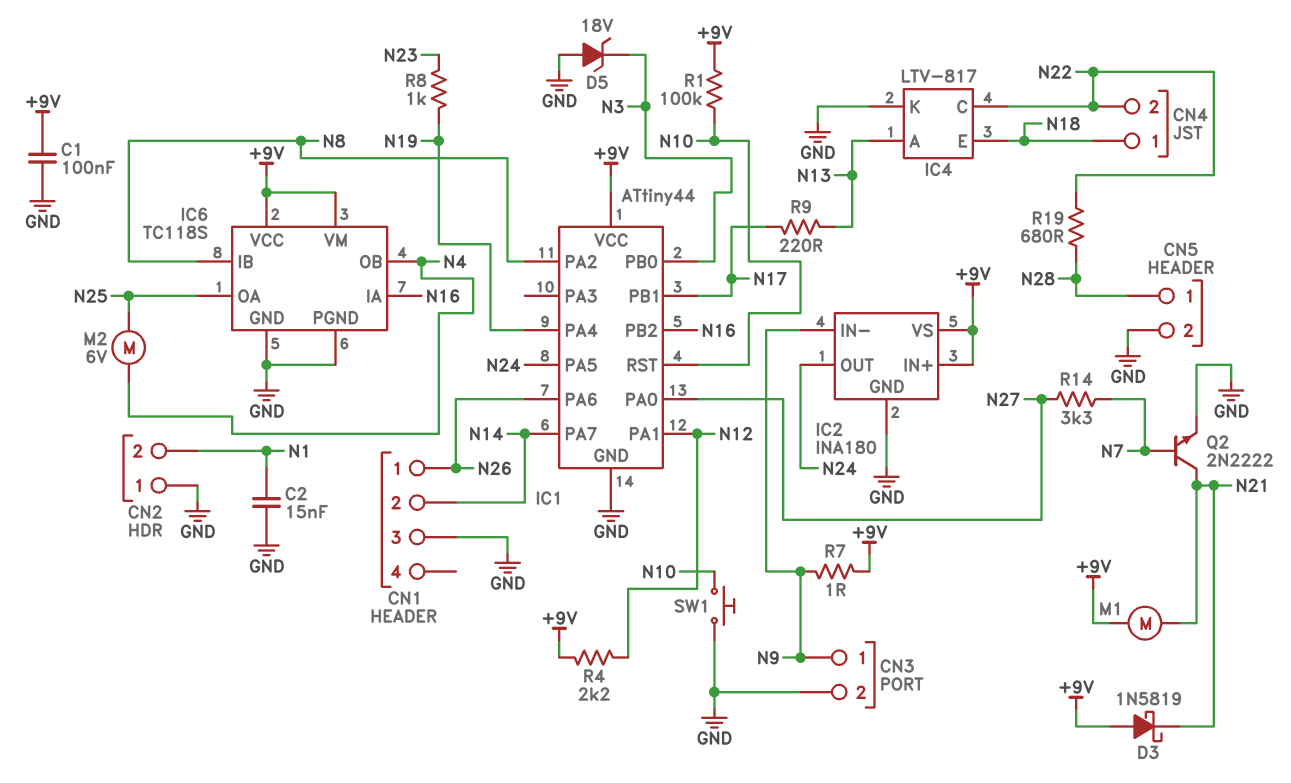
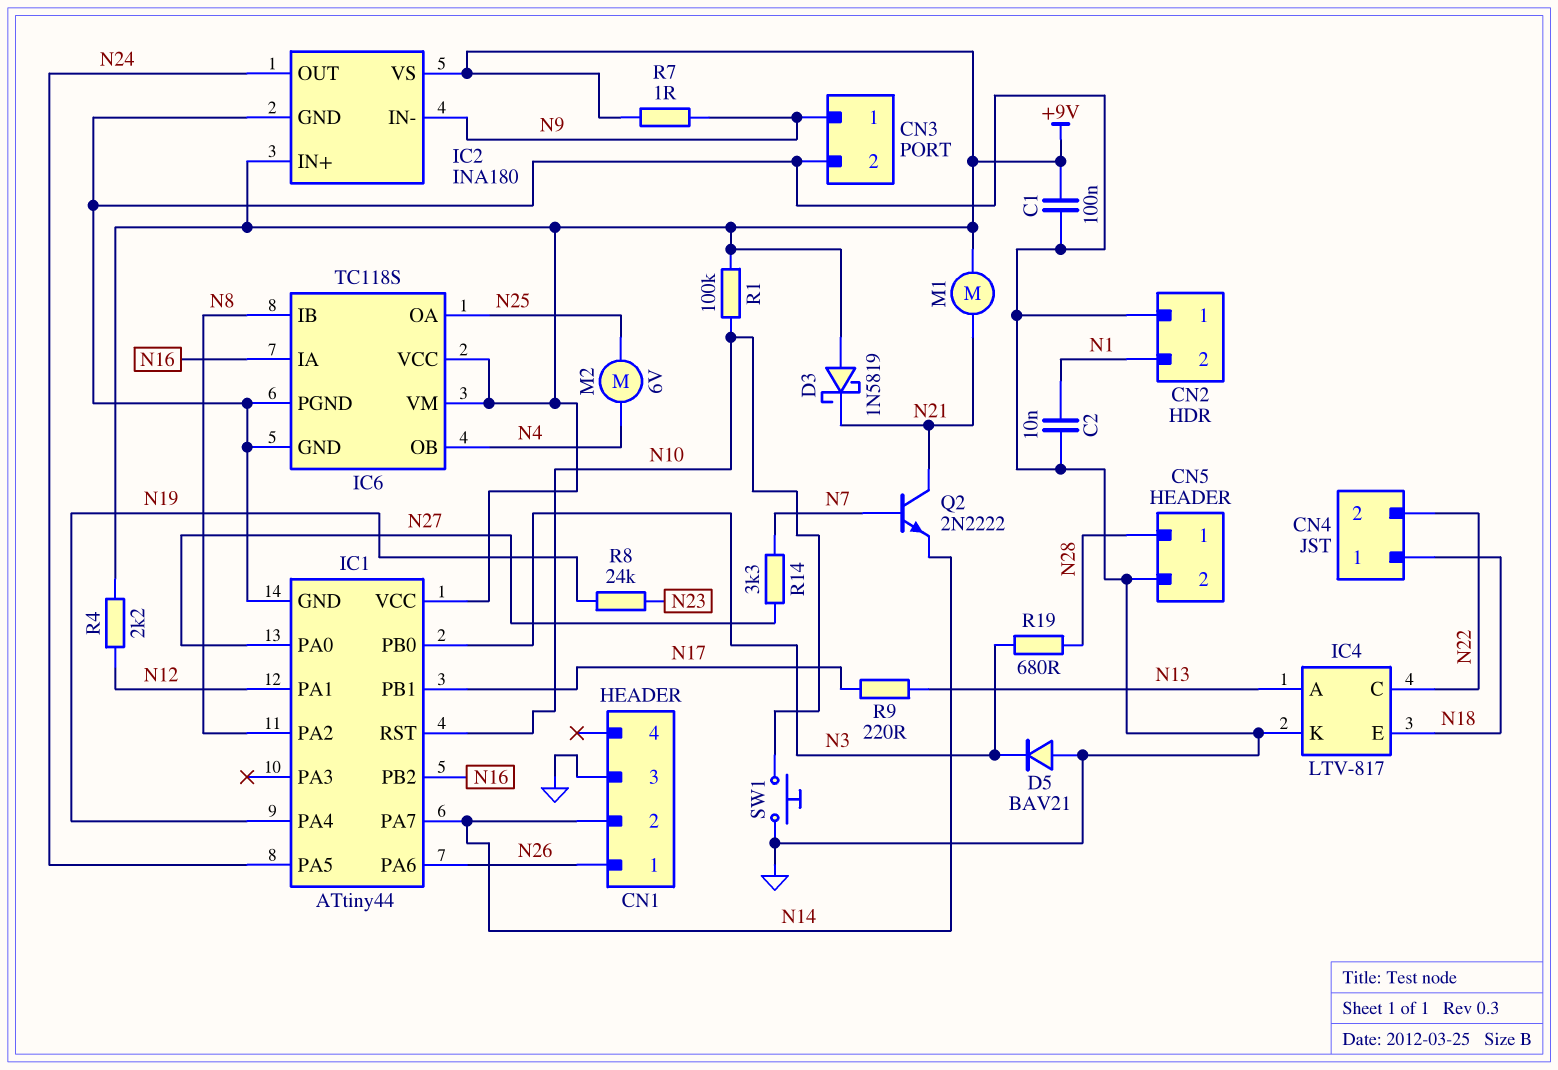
C2: 15nF (GND, N1) -> 10nF (GND, N1)
D5: zener 18V (A GND, K N3) -> diode BAV21 (A GND, K N3)
Q2: NPN 2N2222 (B N7, C N21, E GND) -> NPN 2N2222 (B N7, C N21, E N14)
R8: 1k (N19, N23) -> 24k (N19, N23)
R19: 680 (N22, N28) -> 680 (N3, N28)

